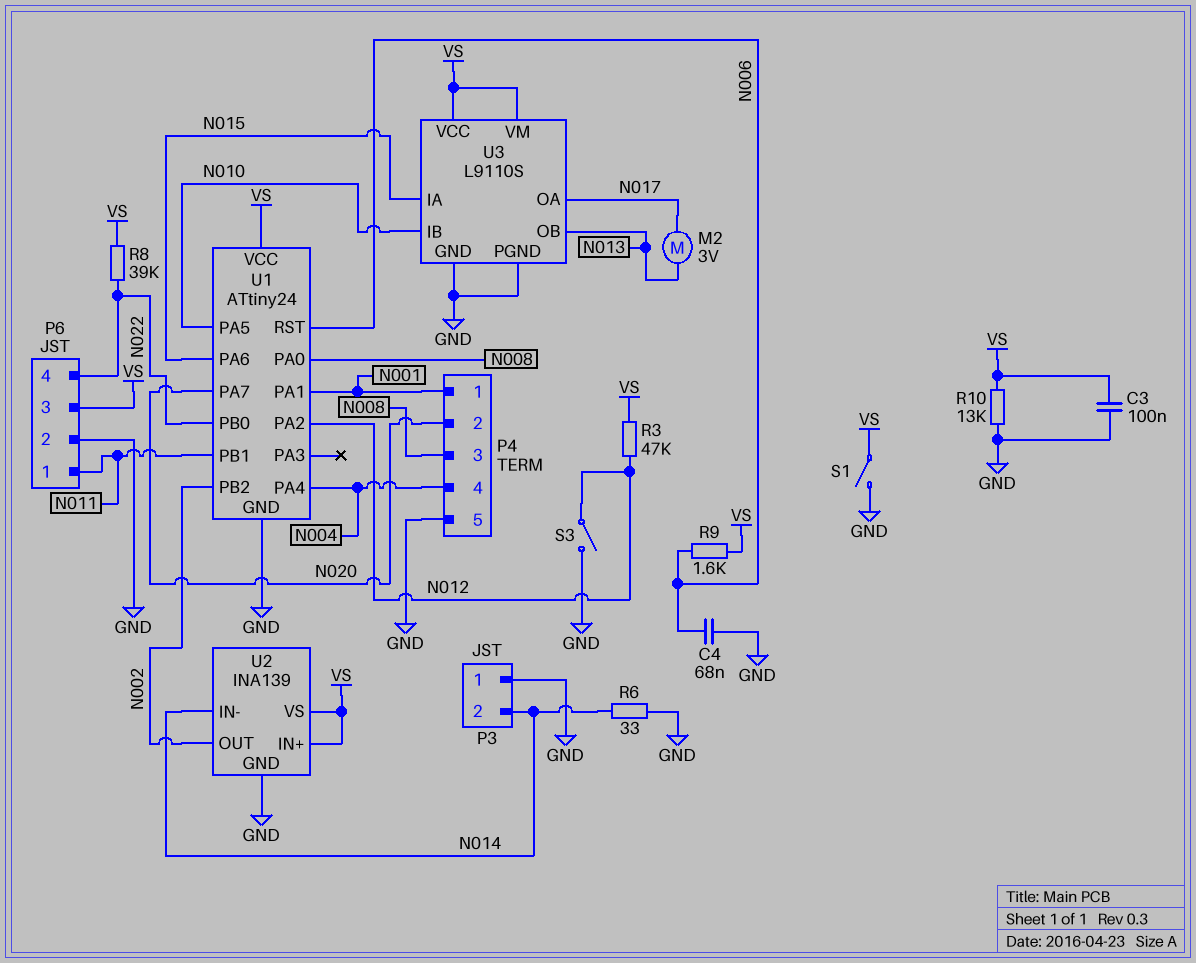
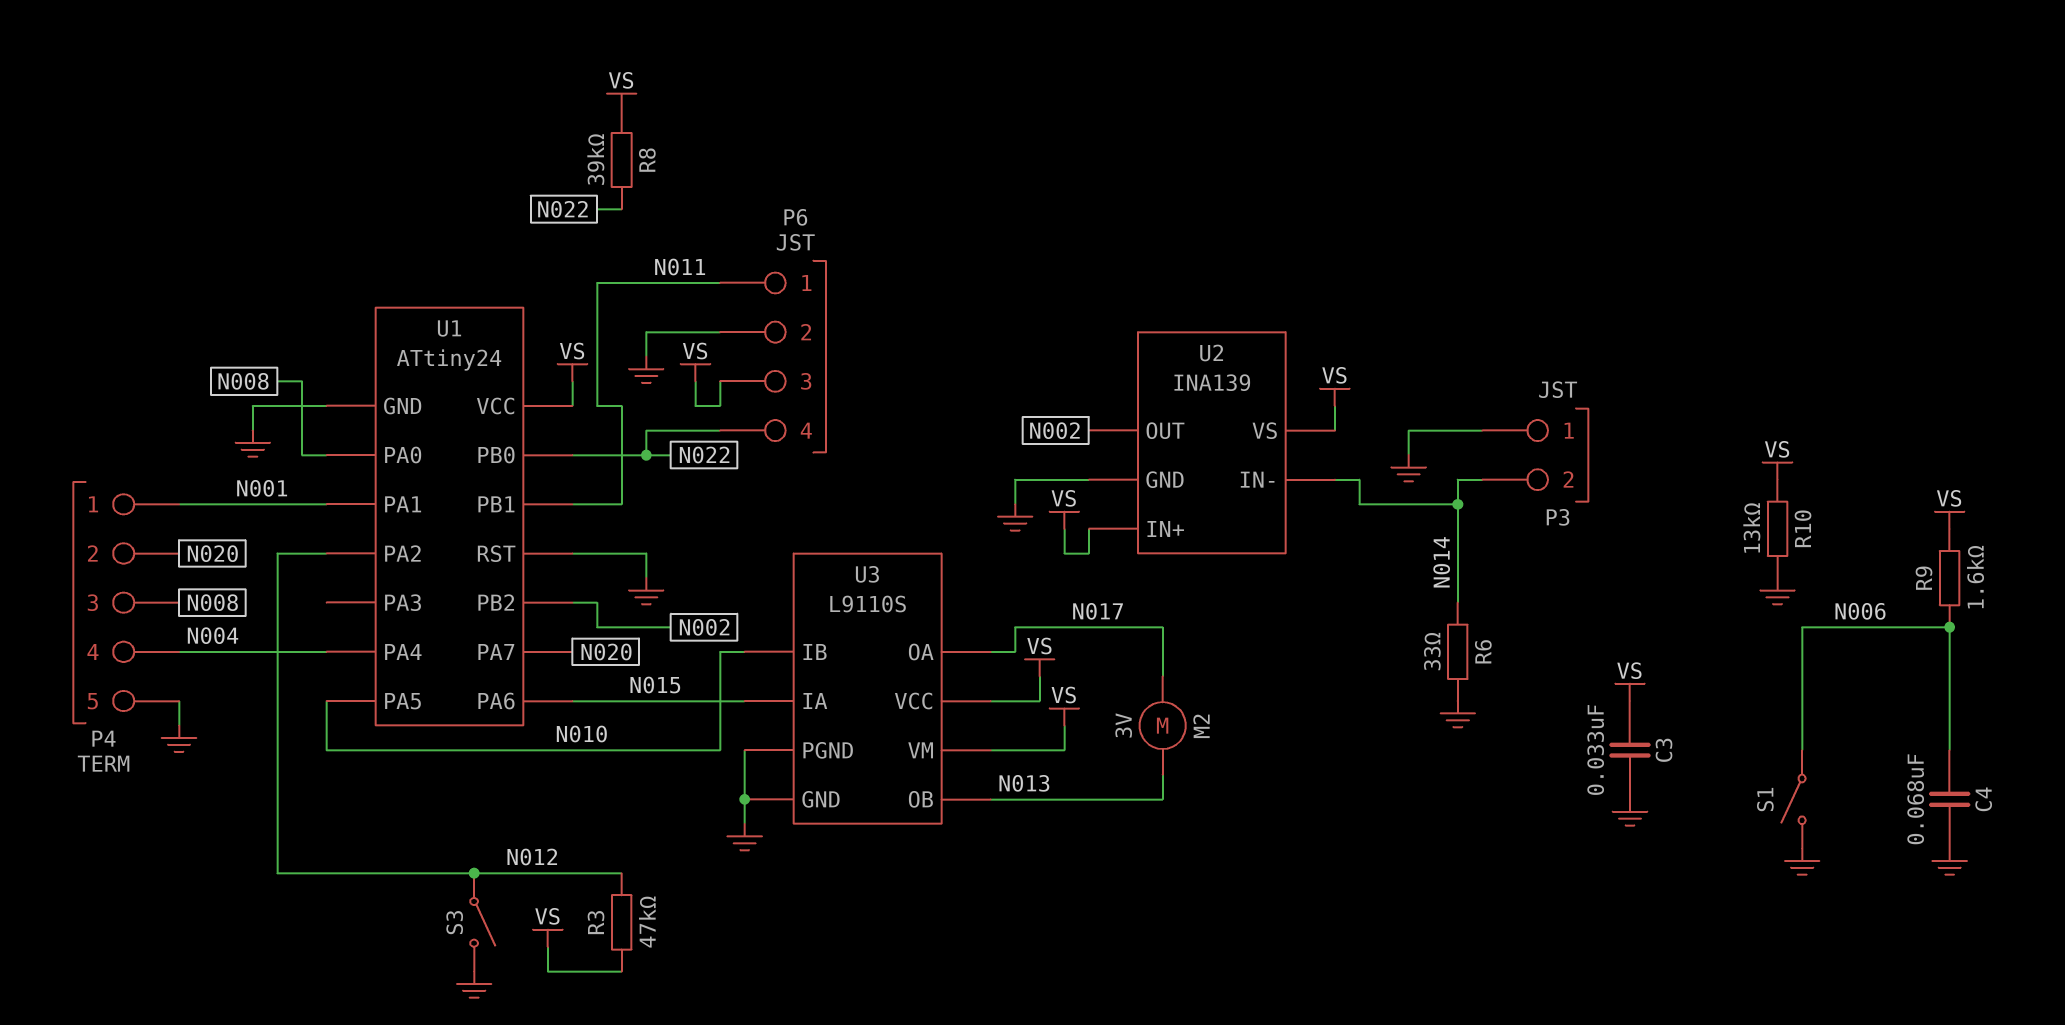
C3: 100nF (GND, VS) -> 33nF (GND, VS)
S1: switch (GND, VS) -> switch (GND, N006)
U1 pin RST: N006 -> GND

